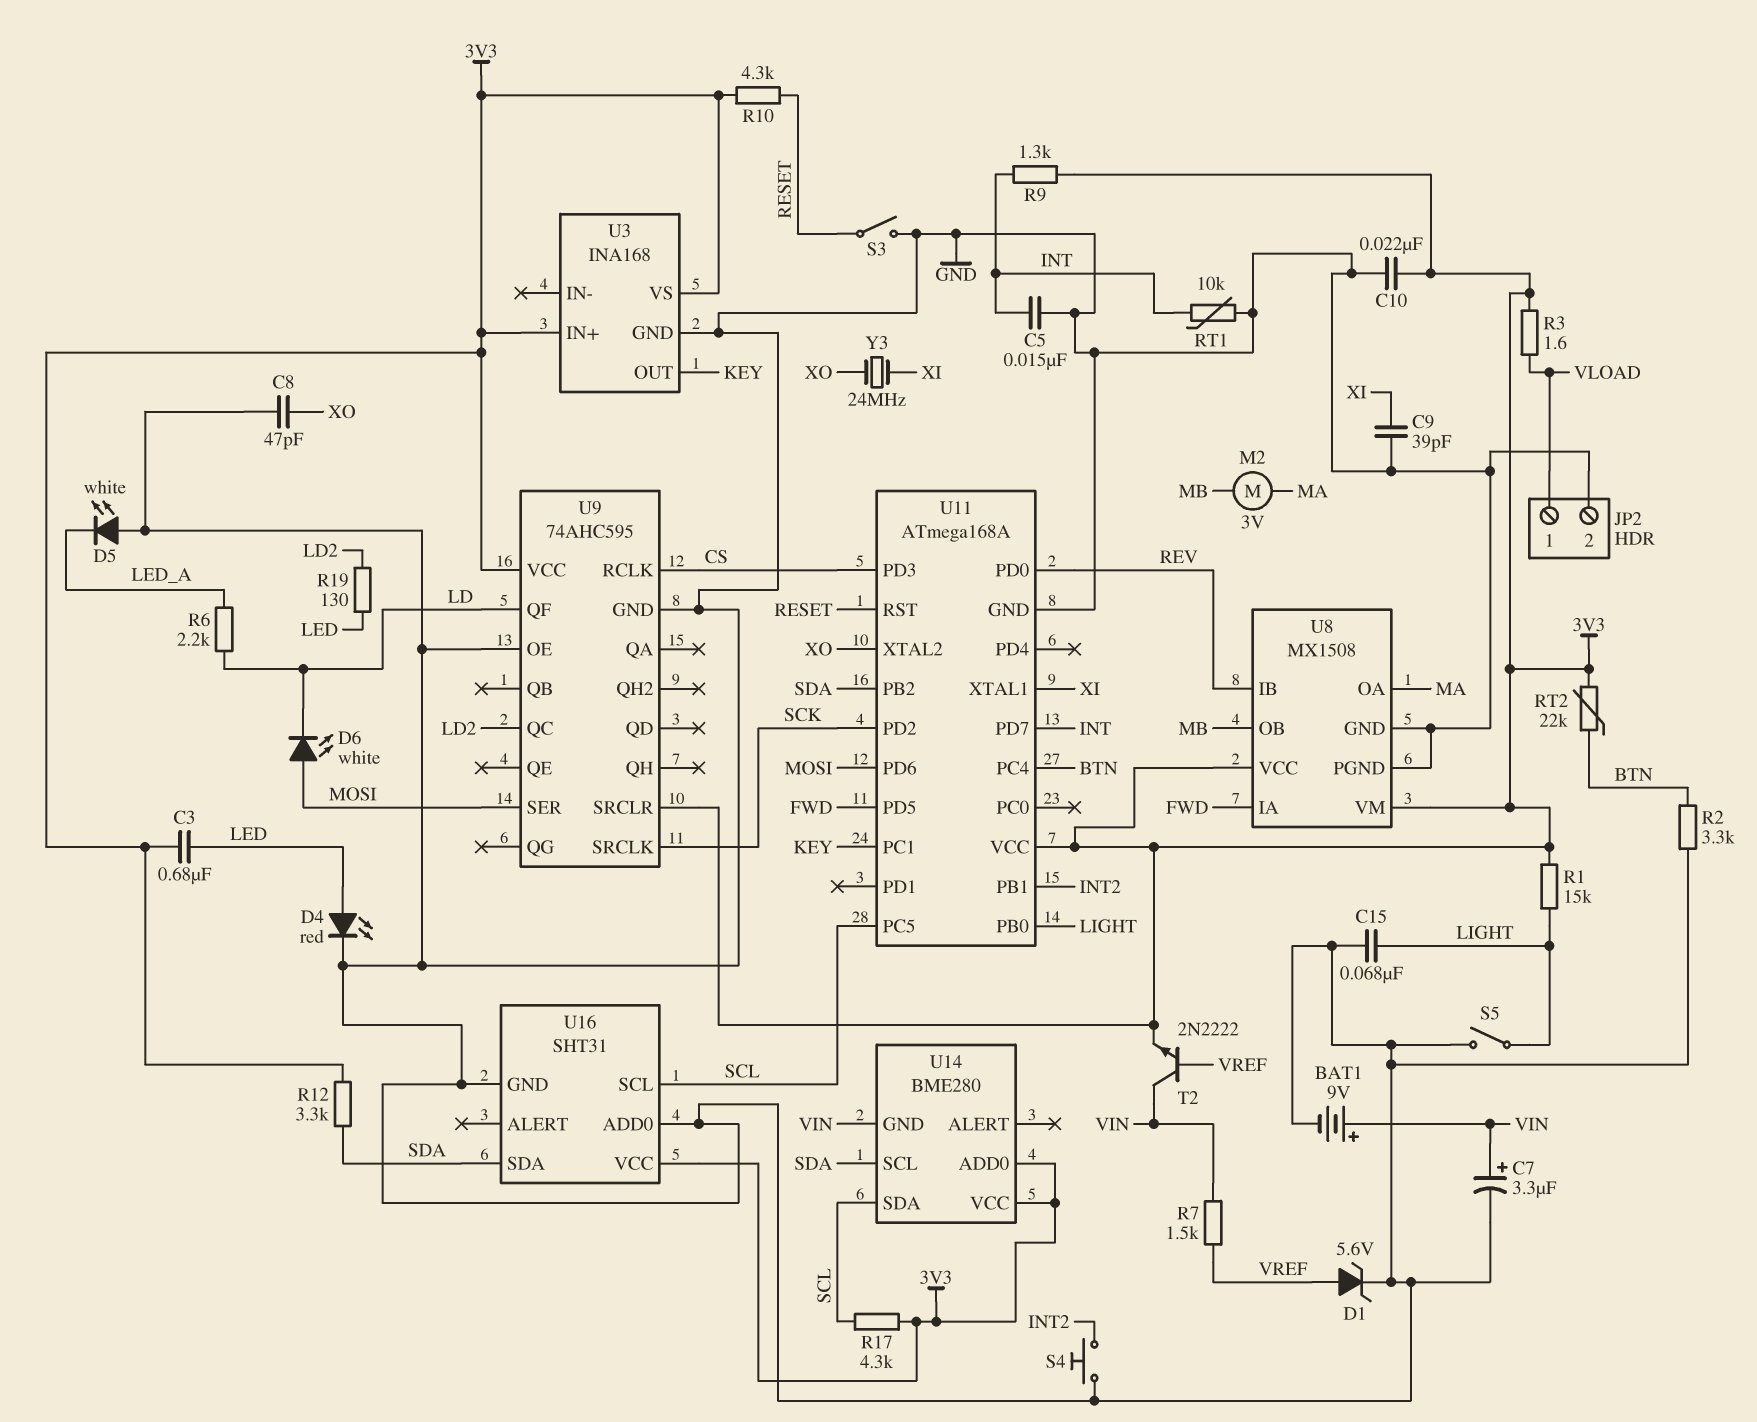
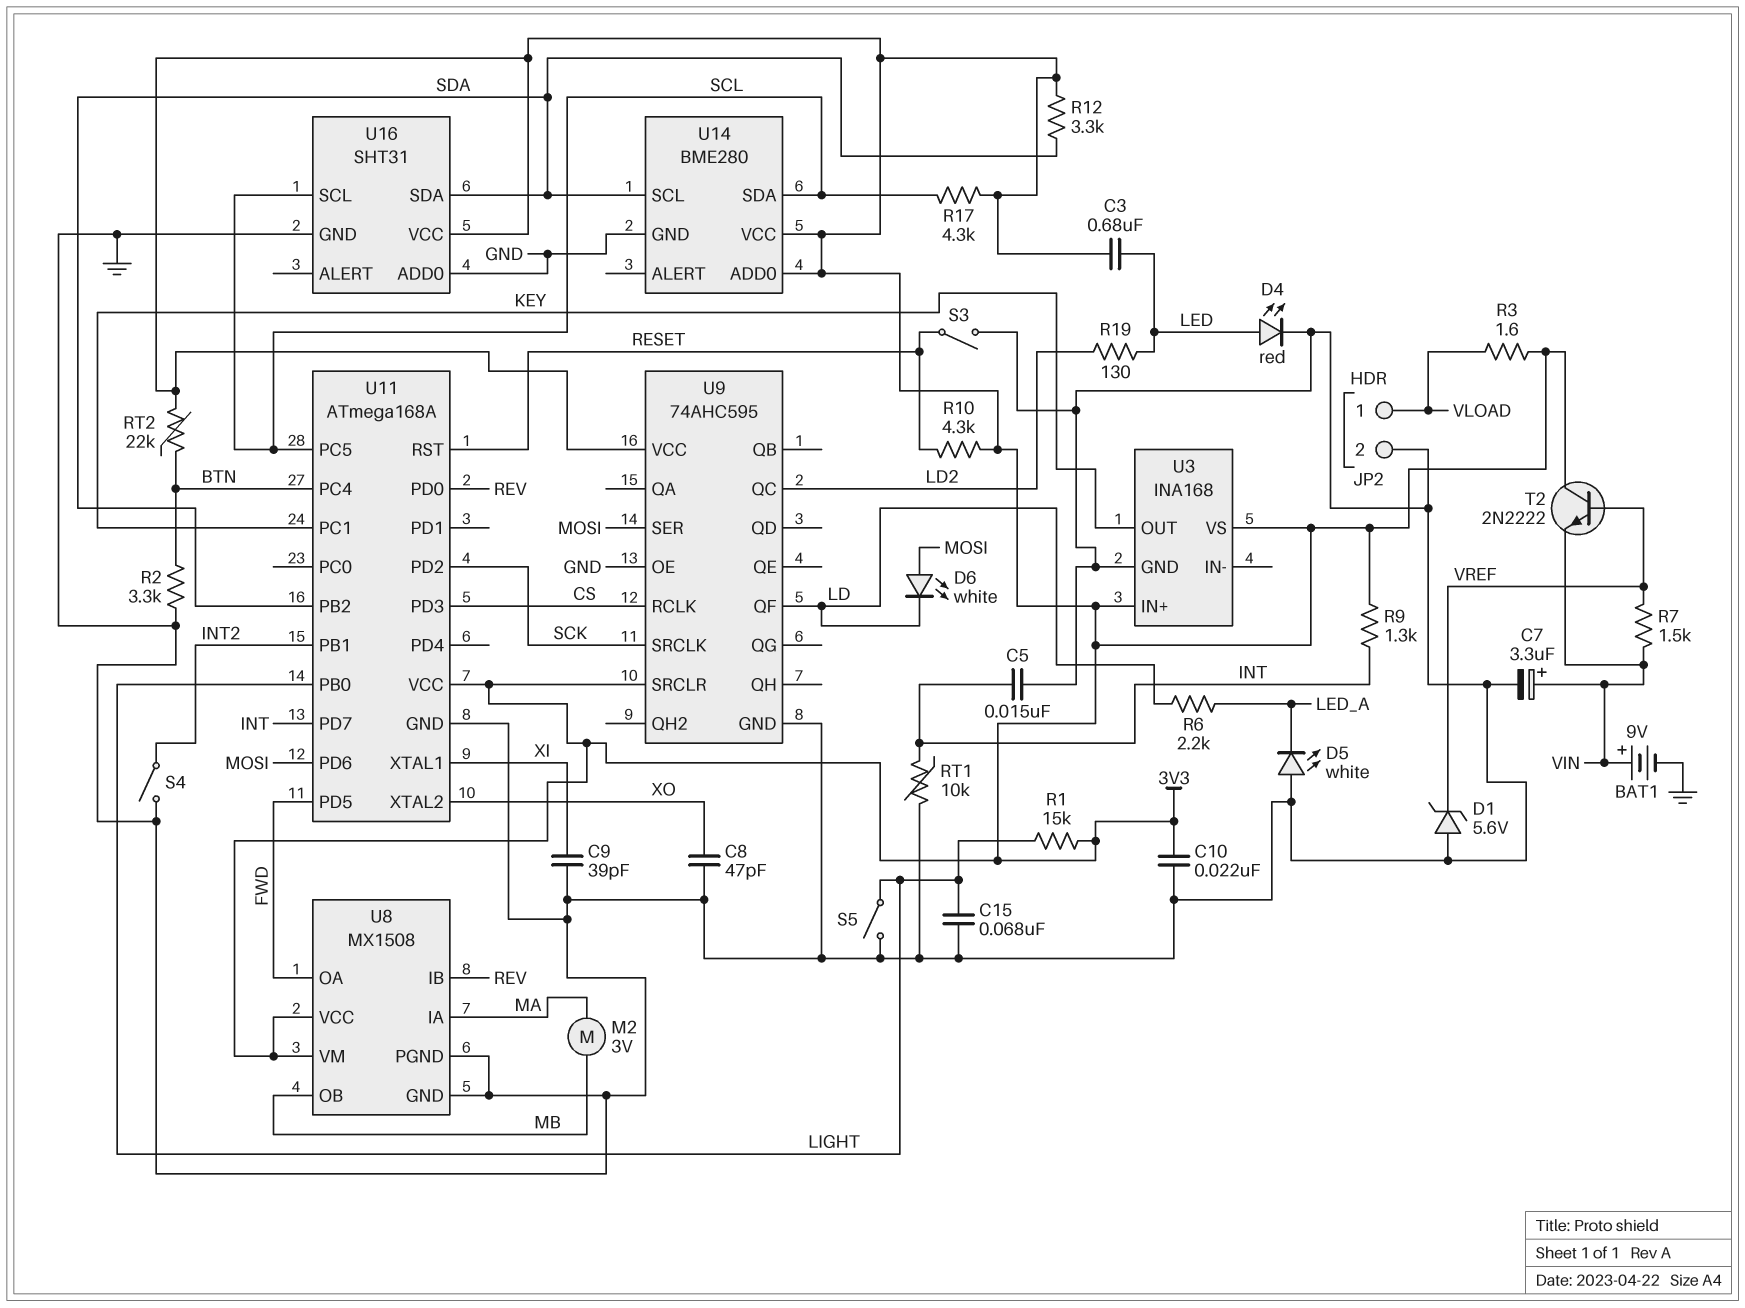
D1: zener 5.6V (A VREF, K GND) -> zener 5.6V (A GND, K VREF)
S4: button (GND, INT2) -> switch (GND, INT2)
T2: NPN 2N2222 (B VREF, C VIN, E 3V3) -> NPN 2N2222 (B VREF, C 3V3, E VIN)
U8 pin IA: FWD -> MA
U8 pin OA: MA -> FWD
U14 pin GND: VIN -> GND
Y3: 24MHz (XI, XO) -> none

